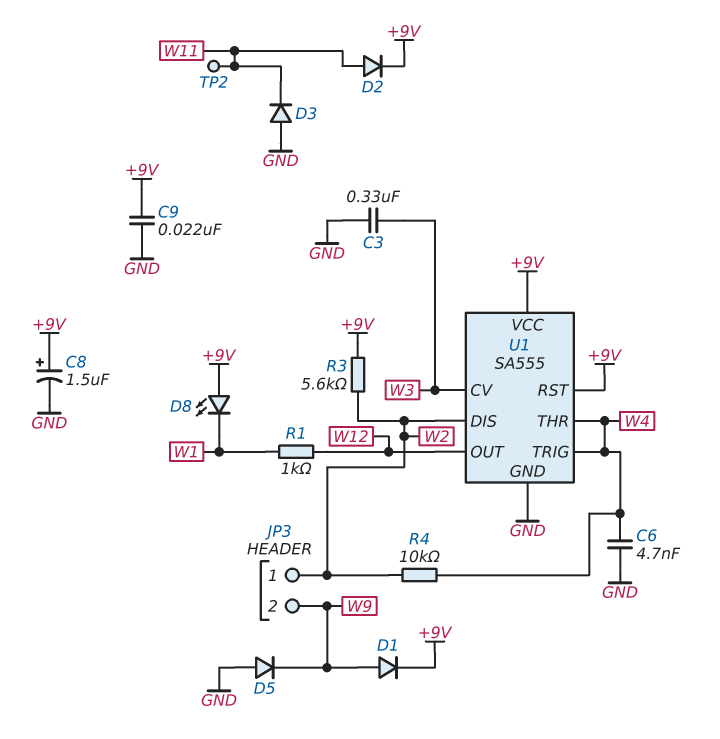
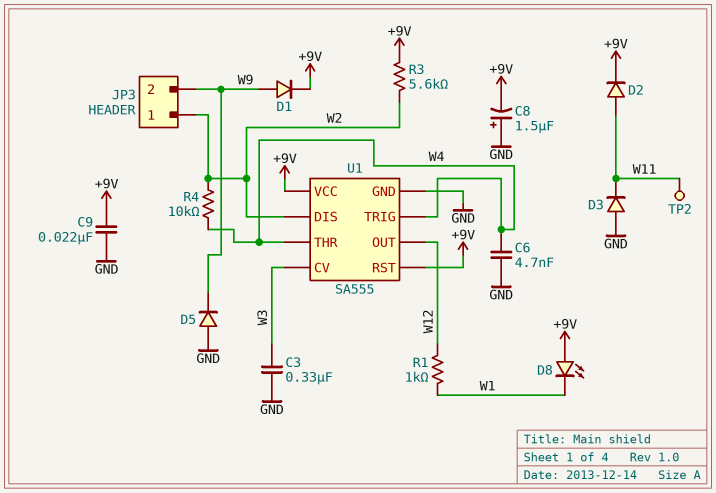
C8: 1.5uF (plus +9V, minus GND) -> 1.5uF (plus GND, minus +9V)

